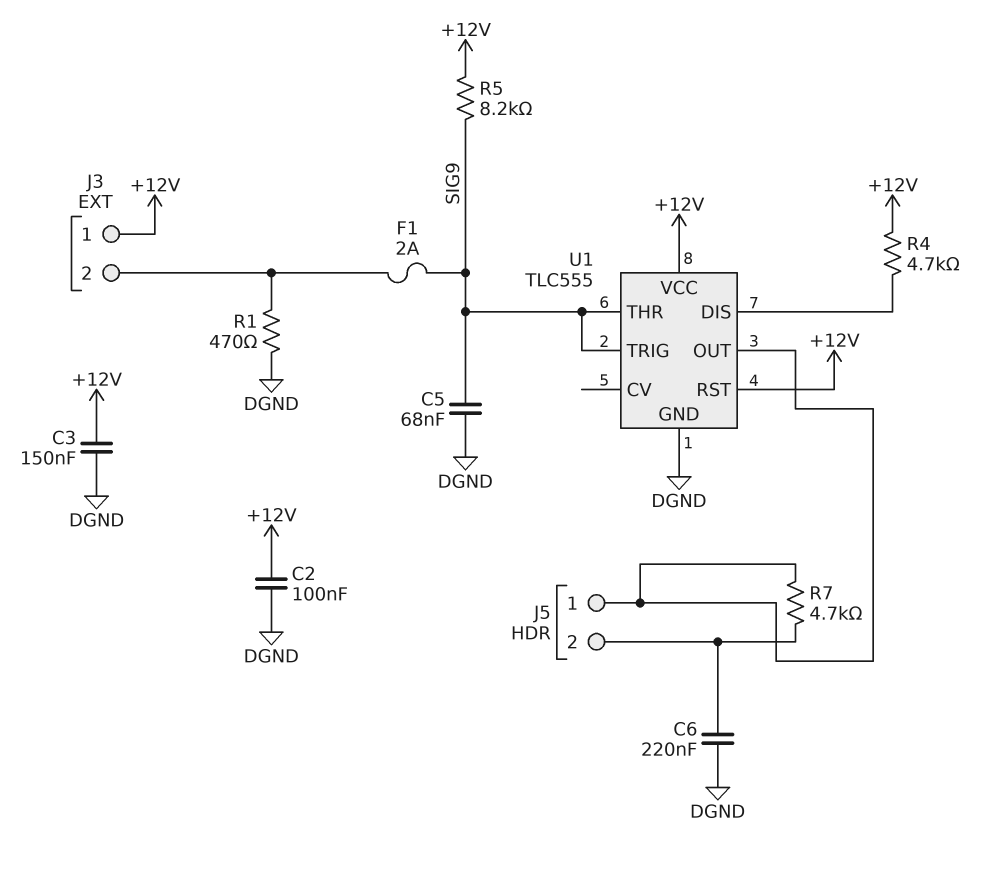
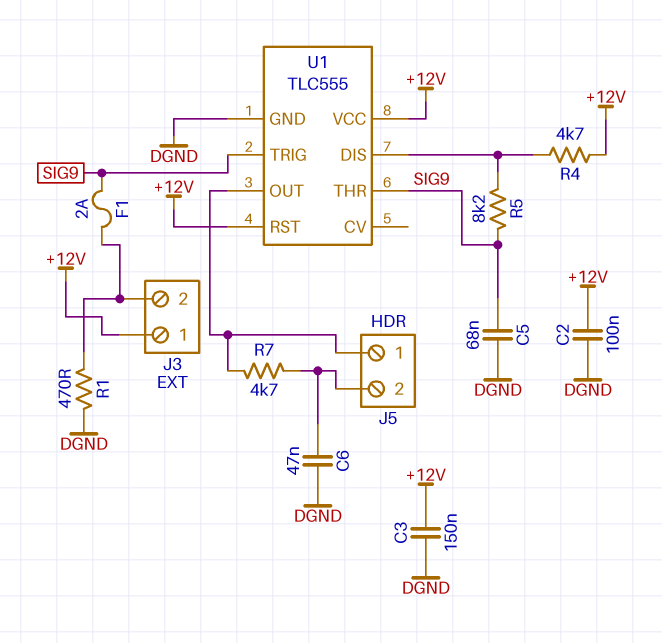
C6: 220nF (DGND, J5/2) -> 47nF (DGND, J5/2)
R5: 8.2k (+12V, SIG9) -> 8.2k (SIG9, U1/DIS)

